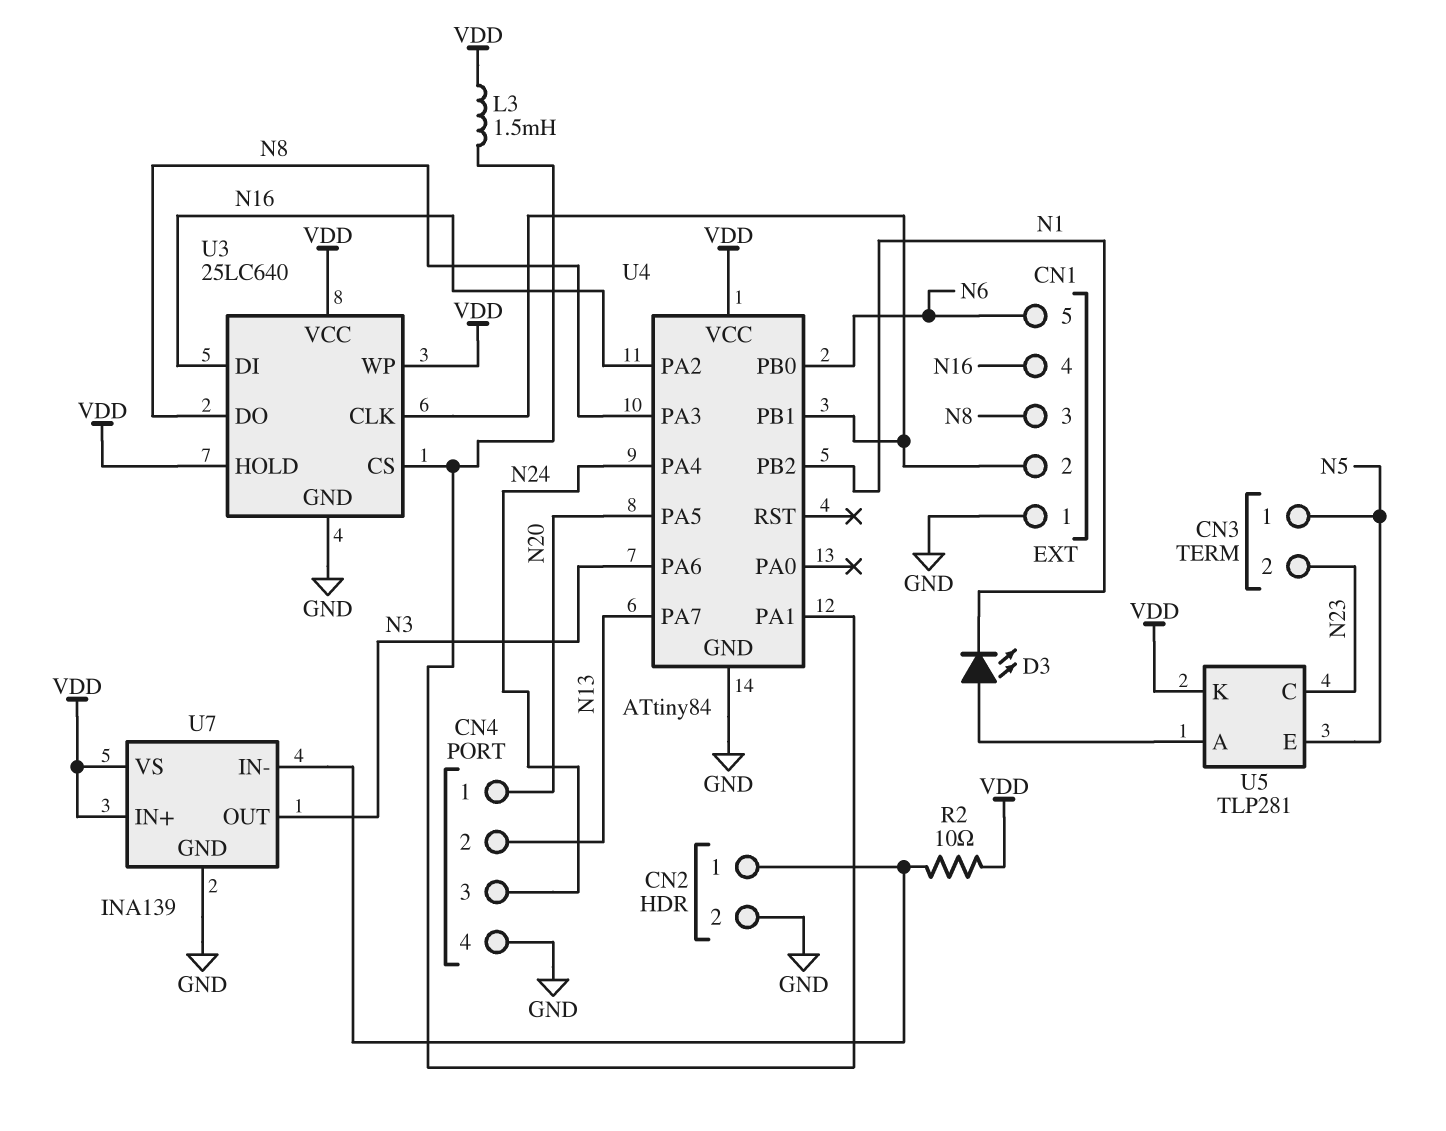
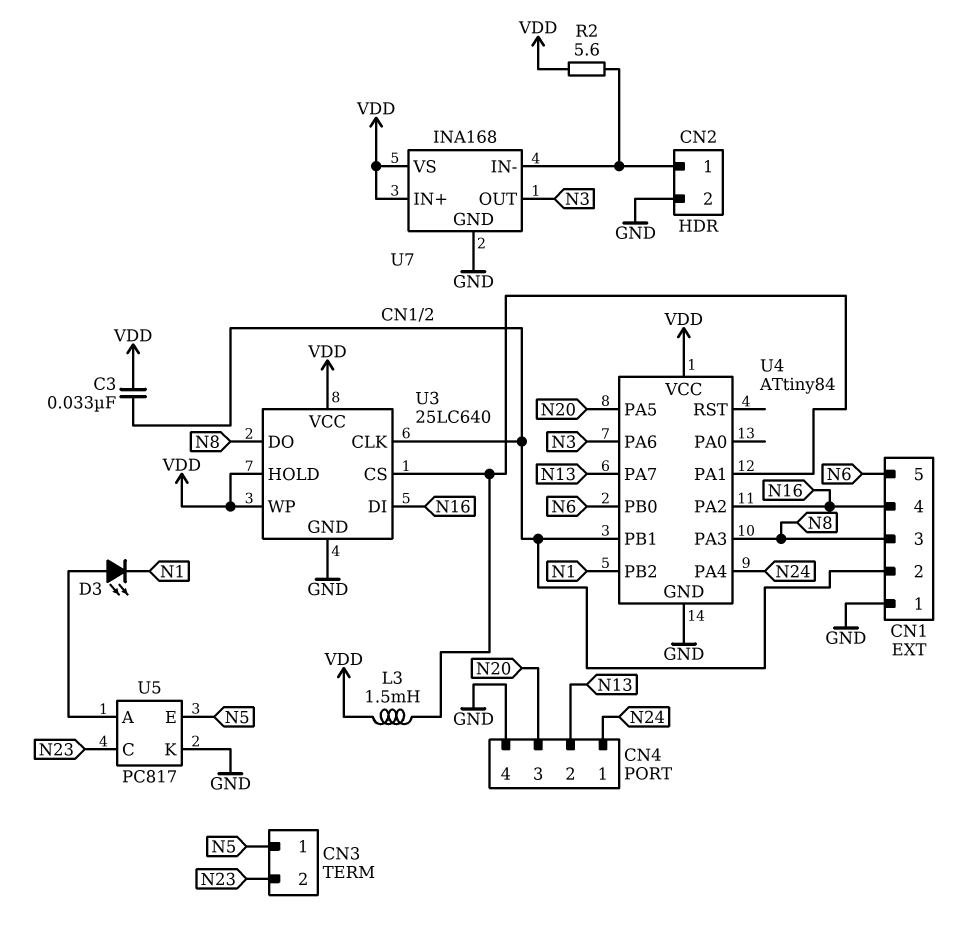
C3: none -> 33nF (CN1/2, VDD)
CN4 pin 1: N20 -> N24
CN4 pin 3: N24 -> N20
R2: 10 (CN2/1, VDD) -> 5.6 (CN2/1, VDD)
U5: TLP281 -> PC817
U5 pin K: VDD -> GND
U7: INA139 -> INA168

